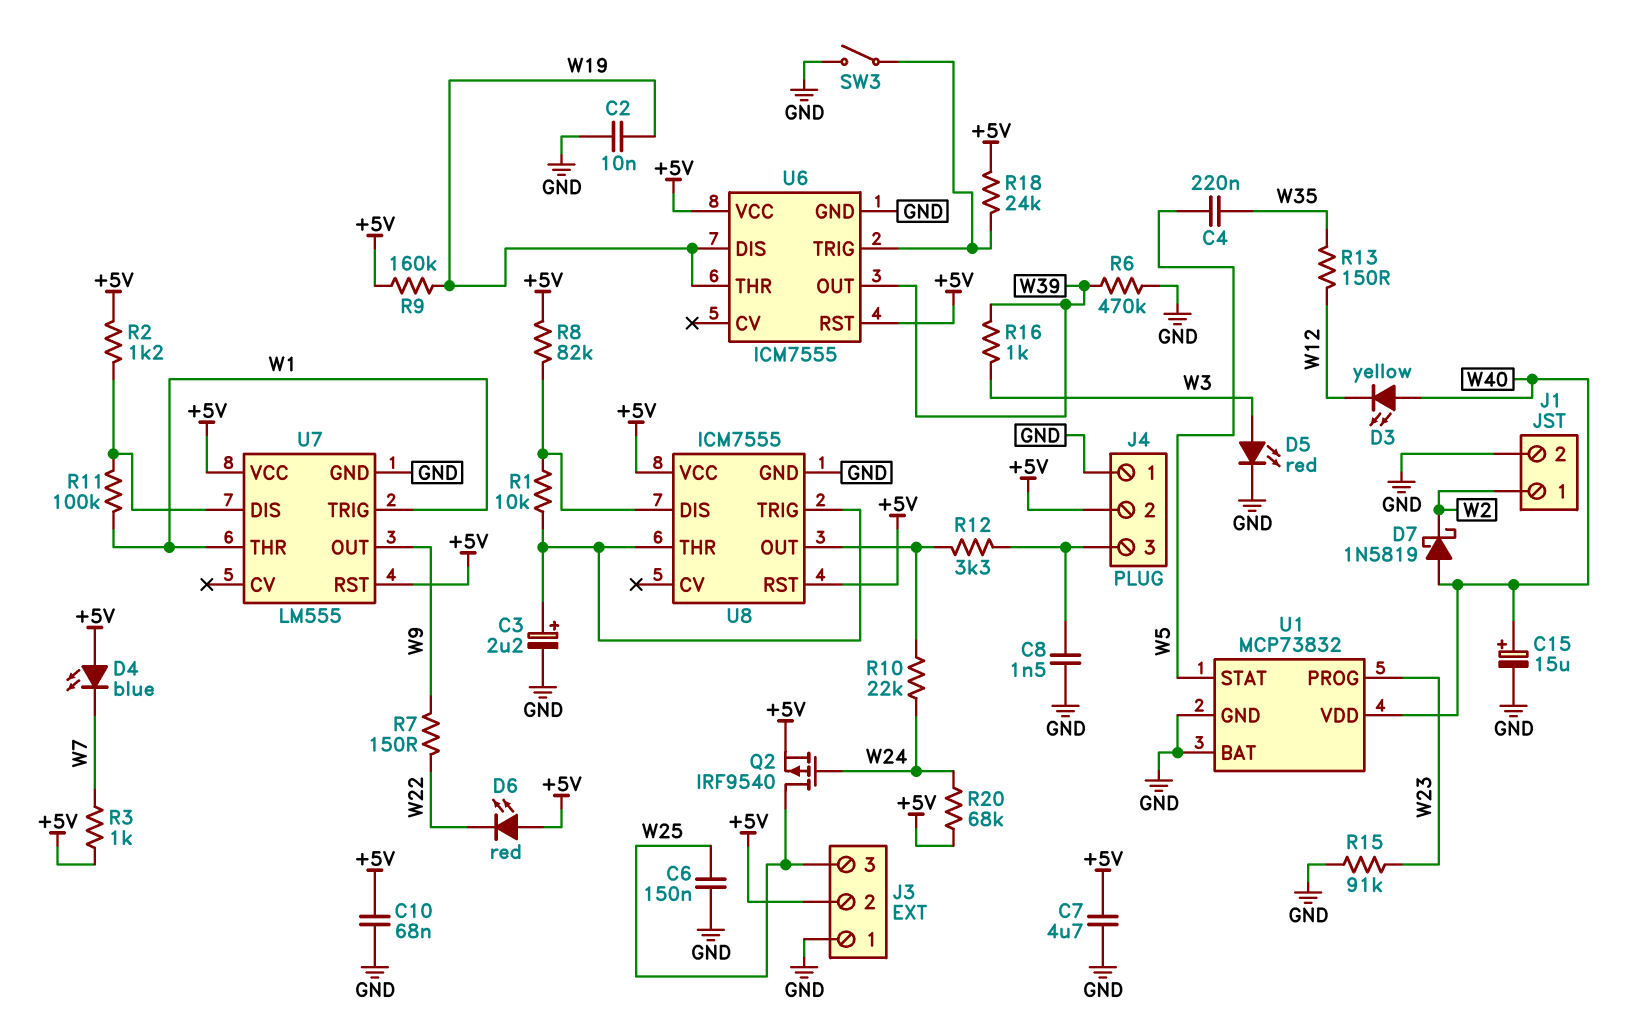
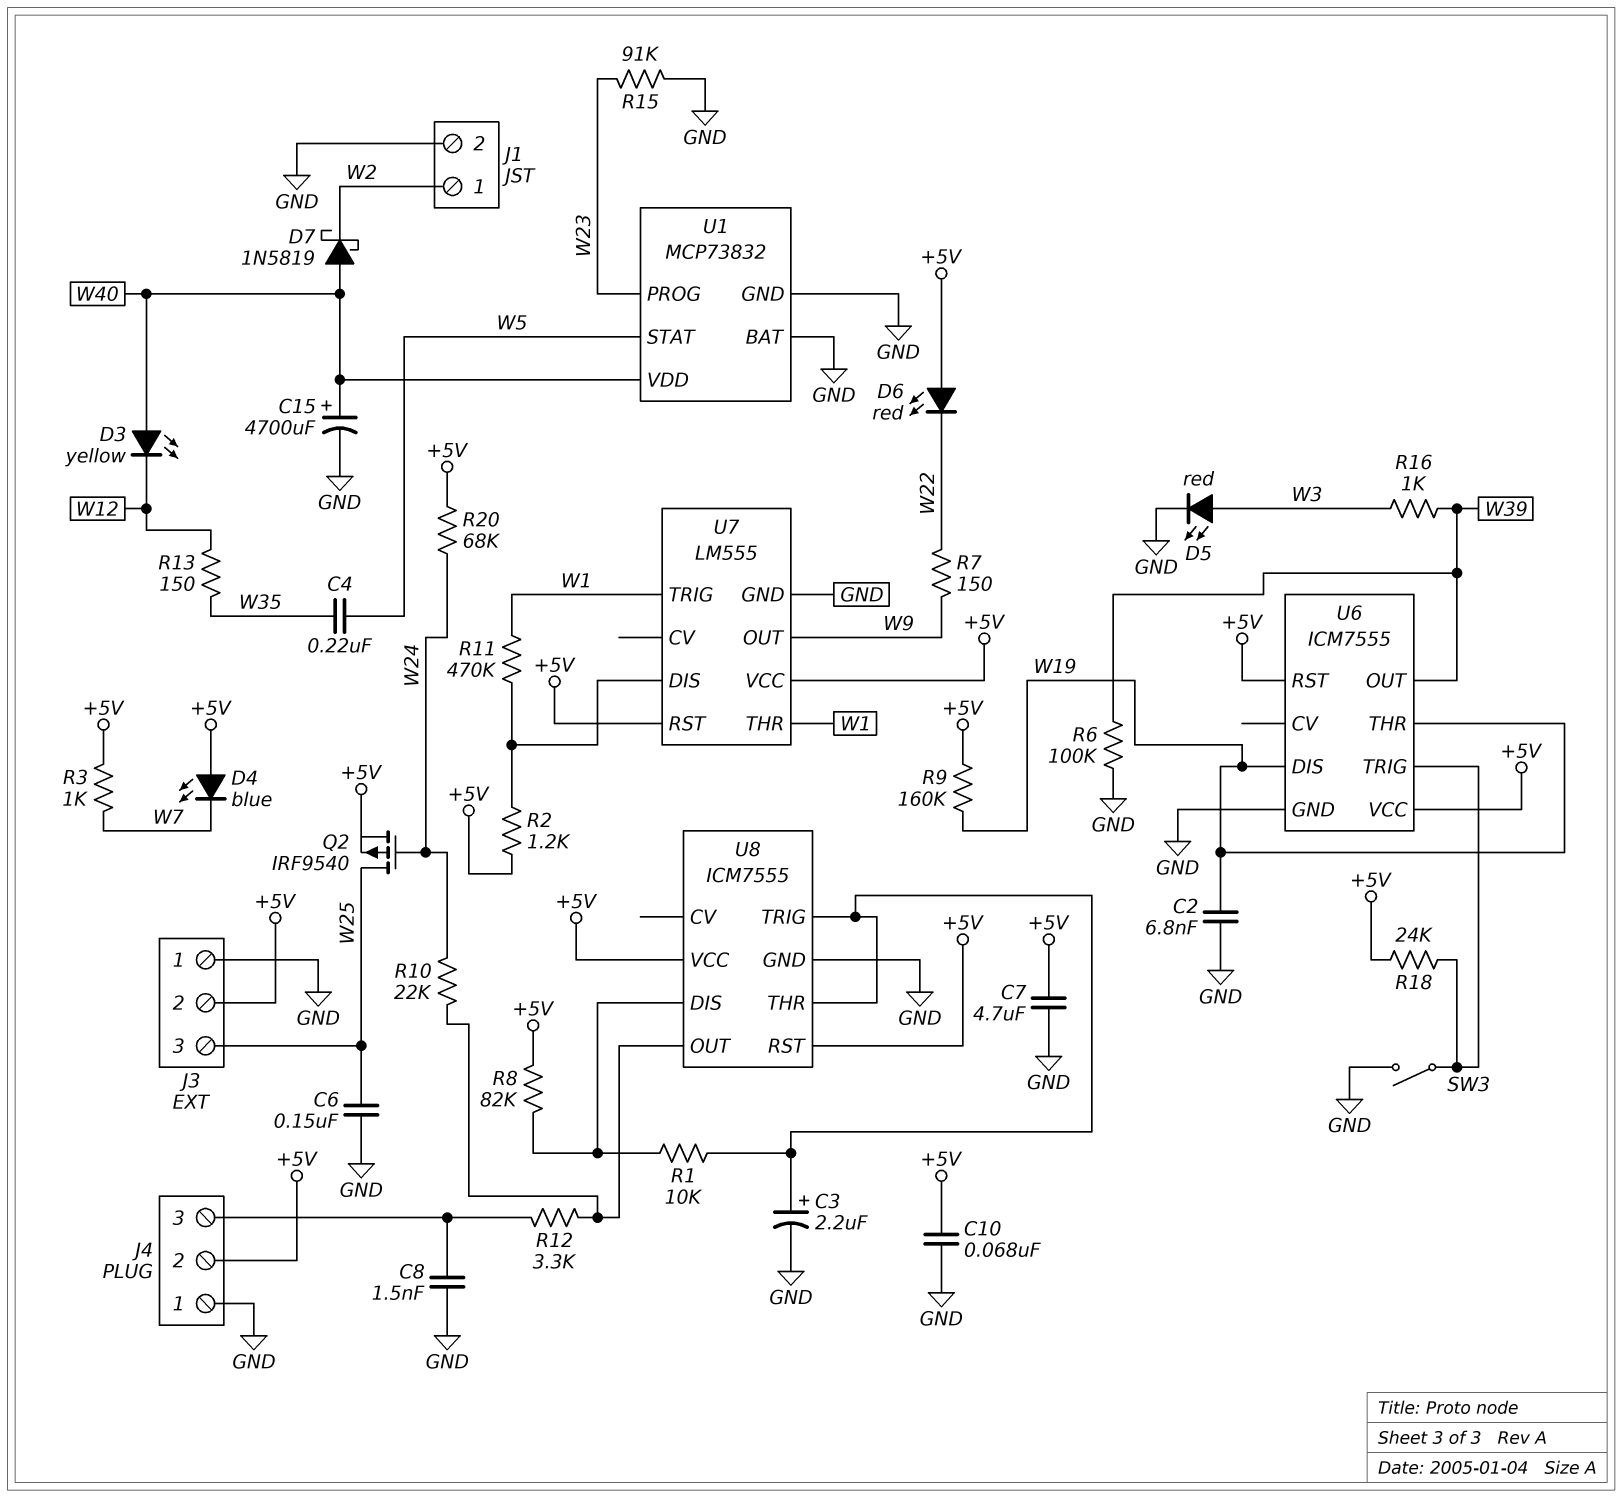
C2: 10nF (GND, W19) -> 6.8nF (GND, W19)
C15: 15uF (plus W40, minus GND) -> 4700uF (plus W40, minus GND)
R6: 470k (GND, W39) -> 100k (GND, W39)
R11: 100k (U7/DIS, W1) -> 470k (U7/DIS, W1)

